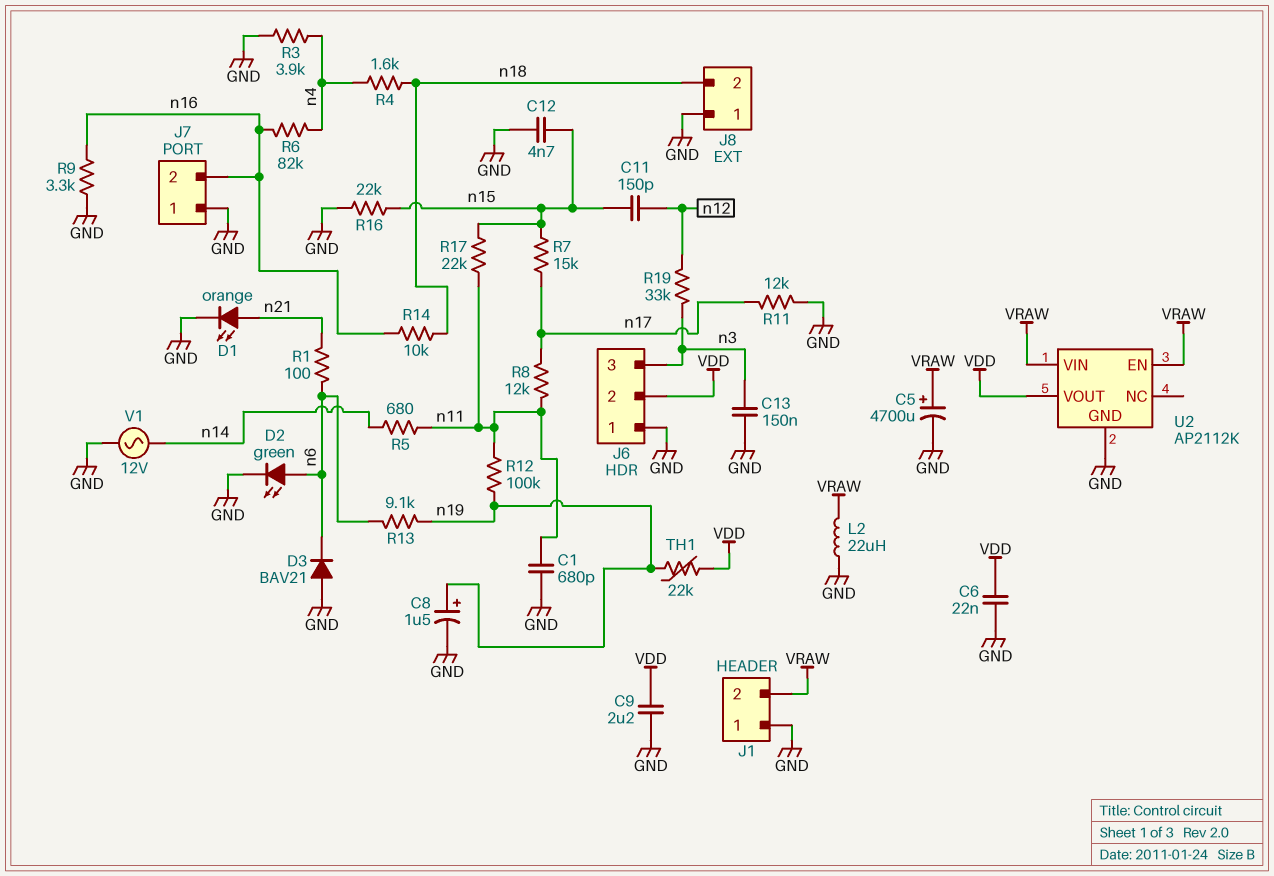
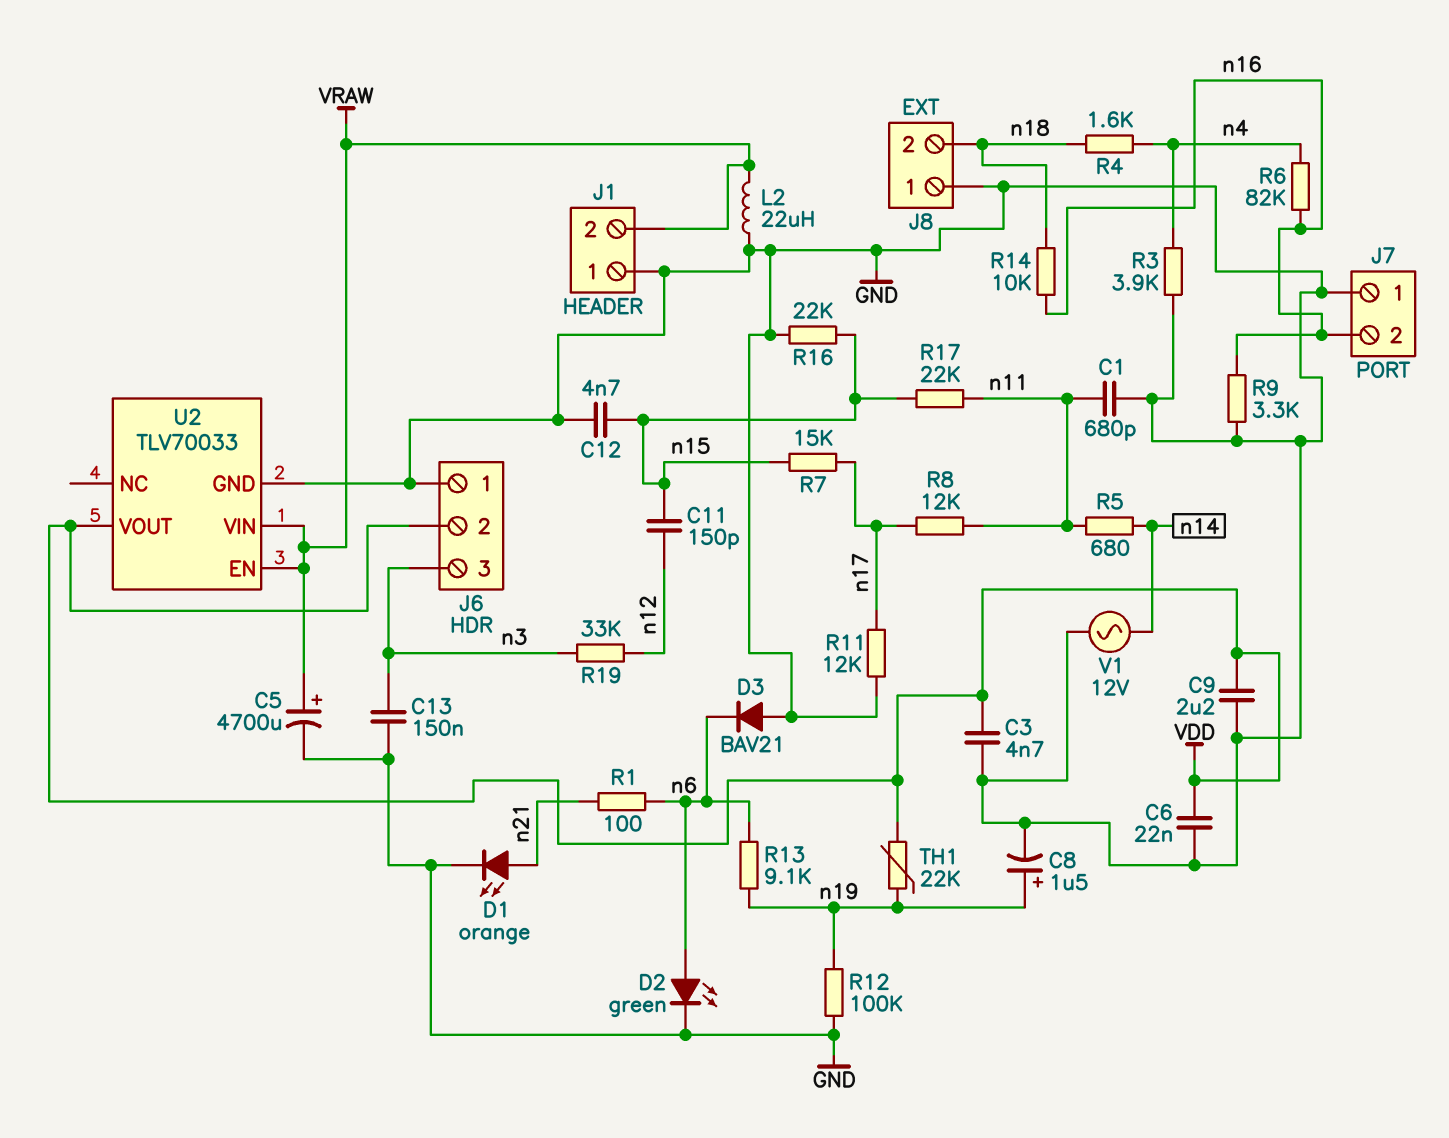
C3: none -> 4.7nF (GND, VDD)
R12: 100k (n11, n19) -> 100k (GND, n19)
U2: AP2112K -> TLV70033

